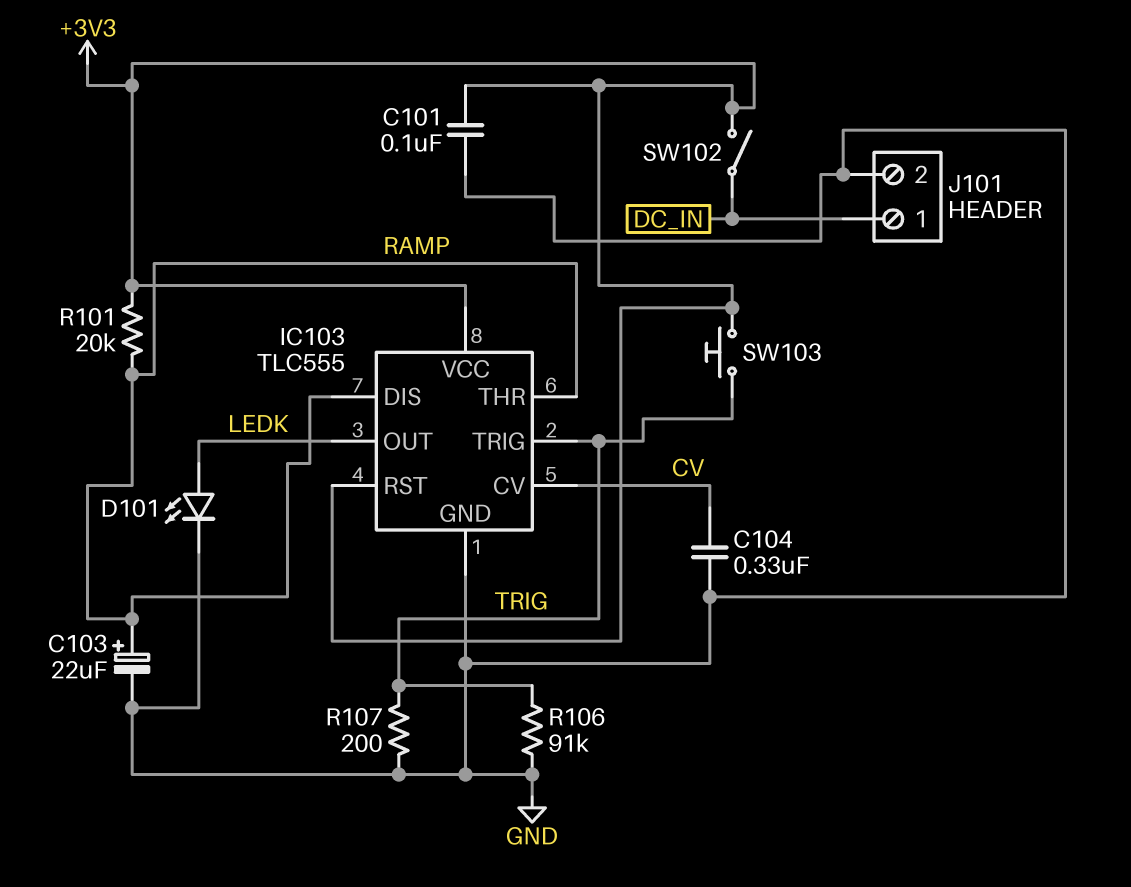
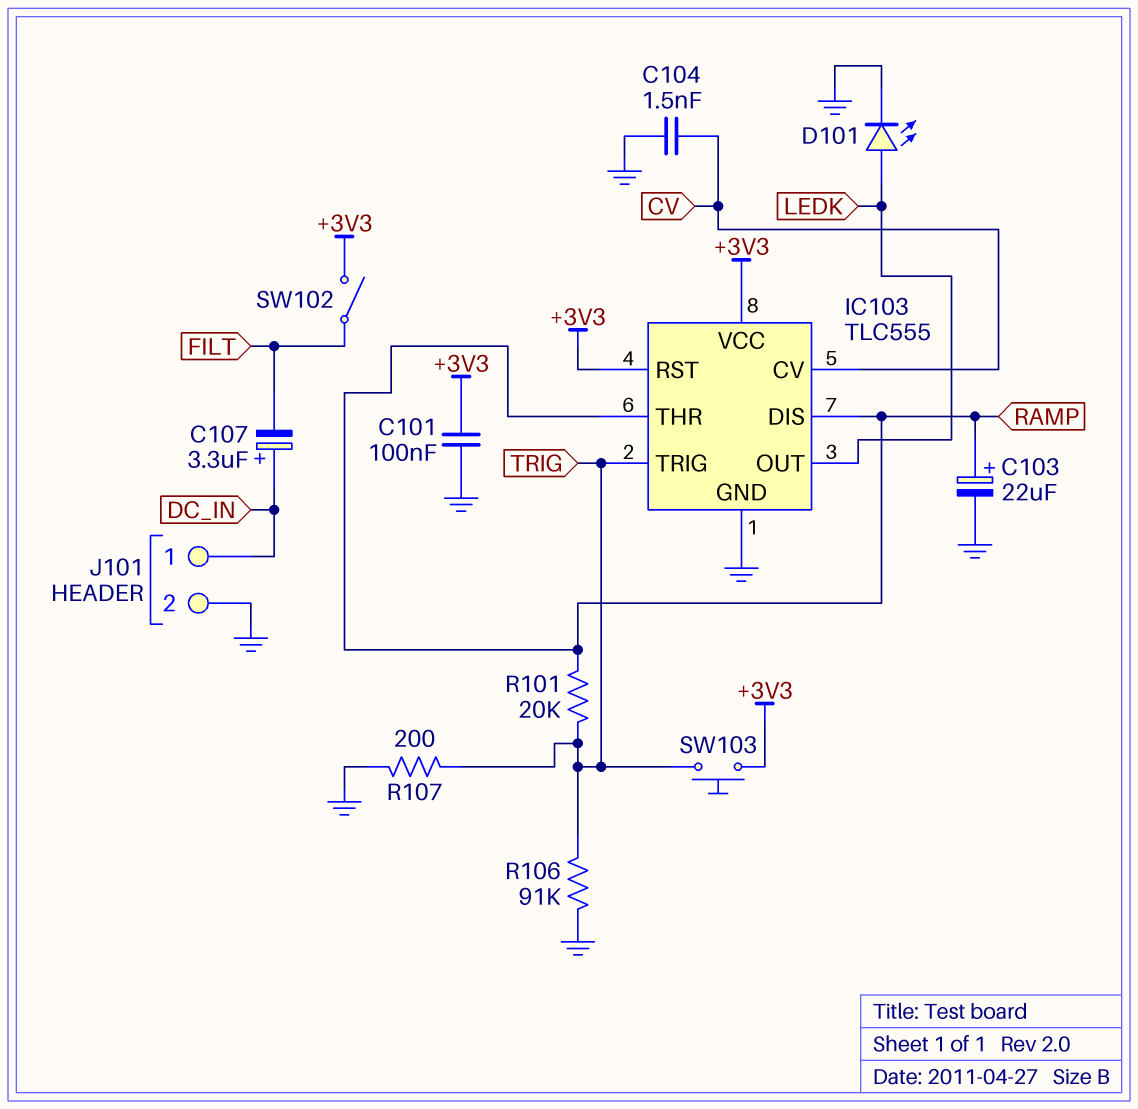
C104: 330nF (CV, GND) -> 1.5nF (CV, GND)
C107: none -> 3.3uF (plus DC_IN, minus FILT)
R101: 20k (+3V3, RAMP) -> 20k (RAMP, TRIG)
SW102: switch (+3V3, DC_IN) -> switch (+3V3, FILT)

